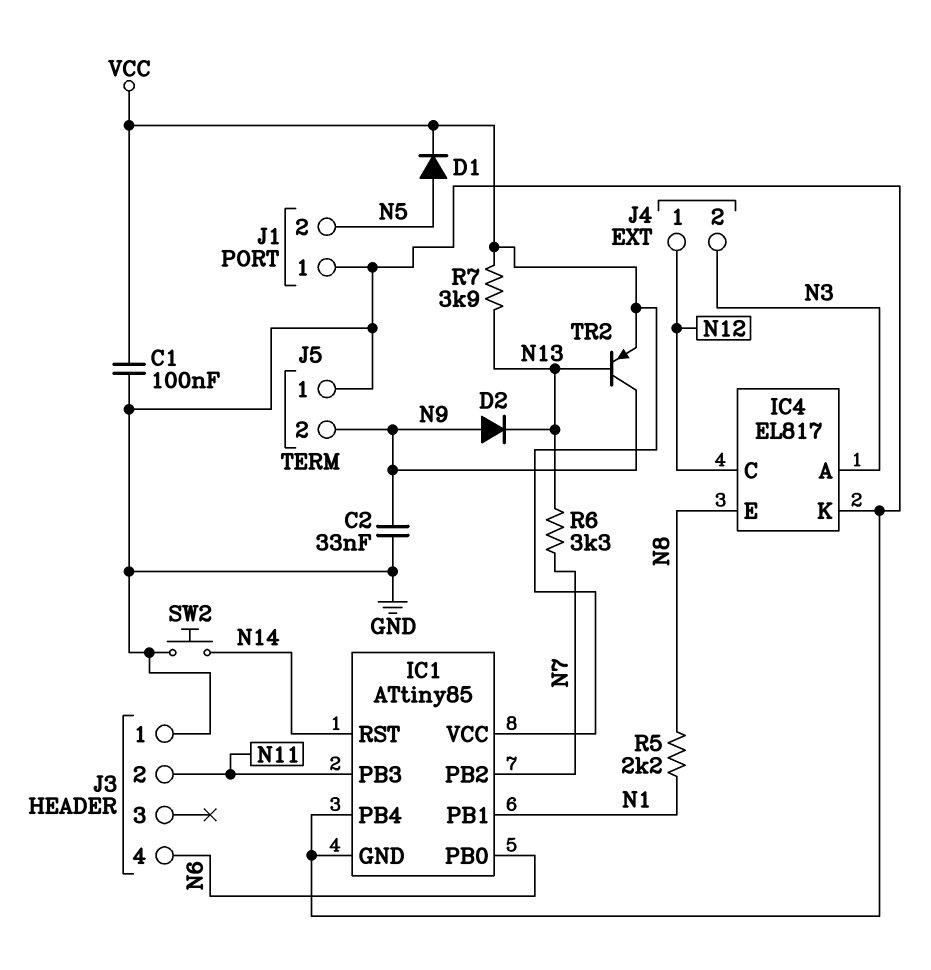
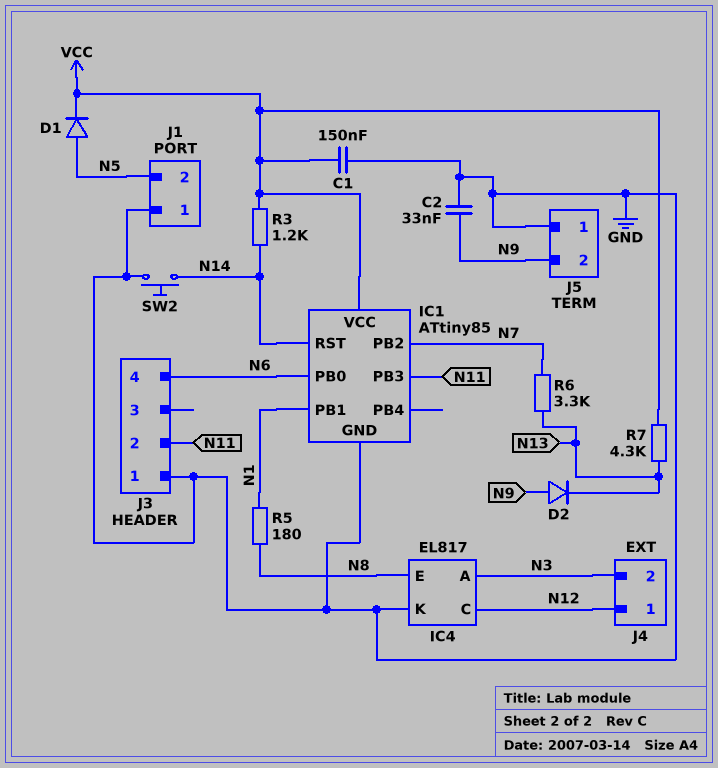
C1: 100nF (GND, VCC) -> 150nF (GND, VCC)
IC1 pin PB4: GND -> none
R3: none -> 1.2k (N14, VCC)
R5: 2.2k (N1, N8) -> 180 (N1, N8)
R7: 3.9k (N13, VCC) -> 4.3k (N13, VCC)
TR2: PNP (B N13, C N9, E VCC) -> none

